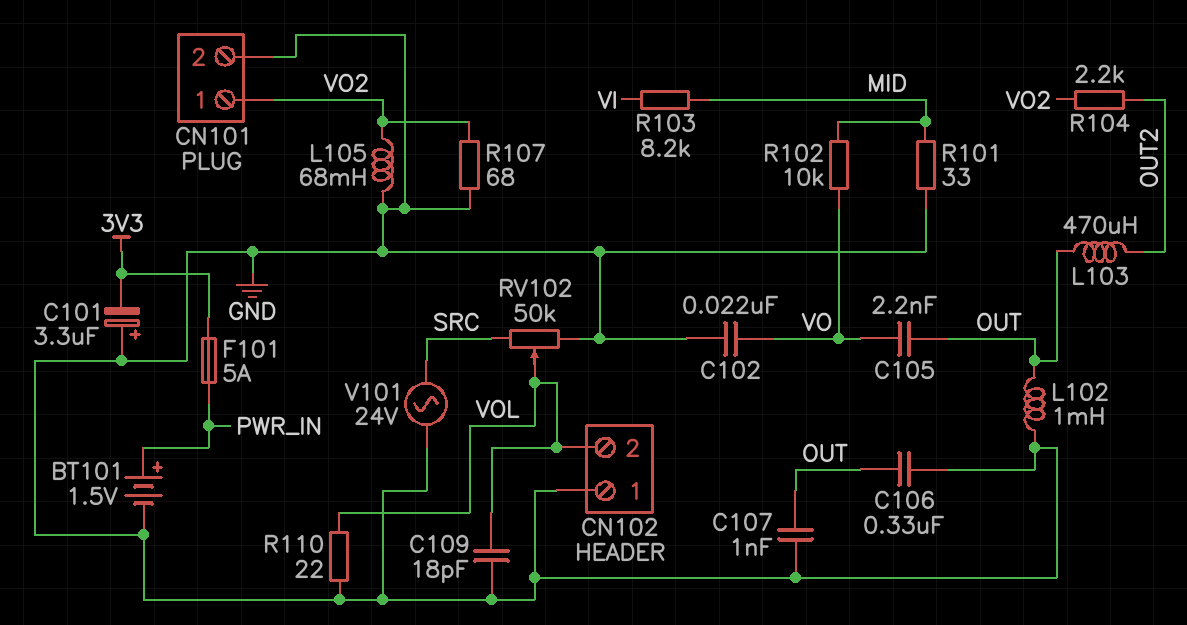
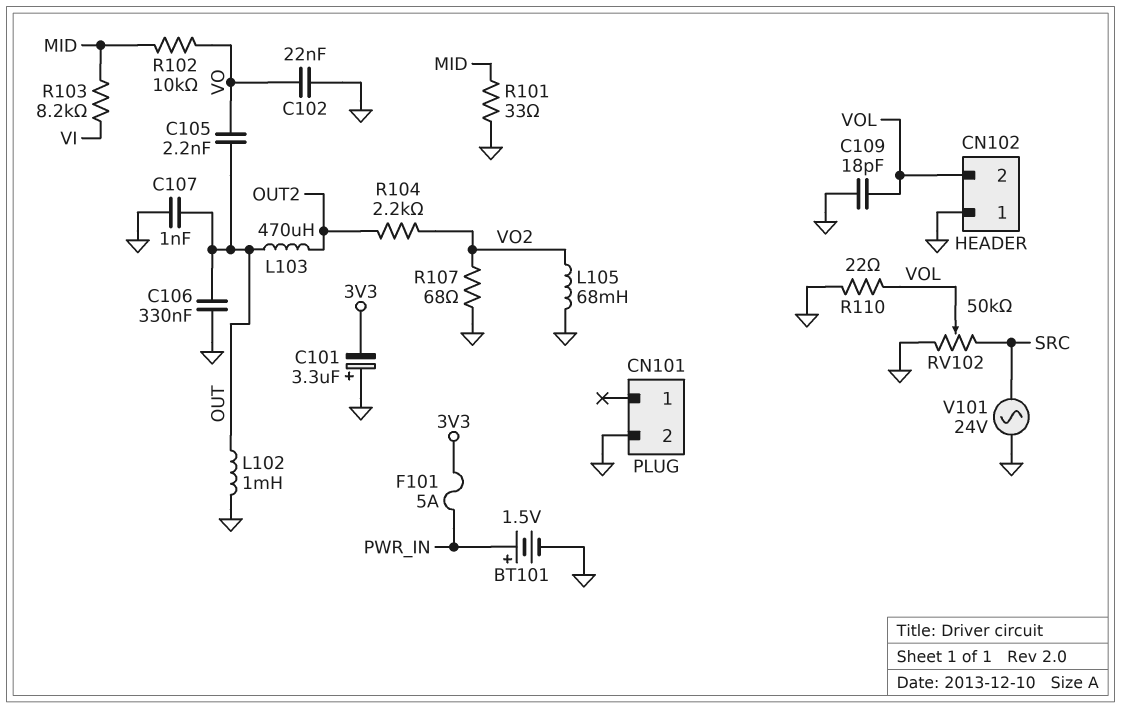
CN101 pin 1: VO2 -> none

